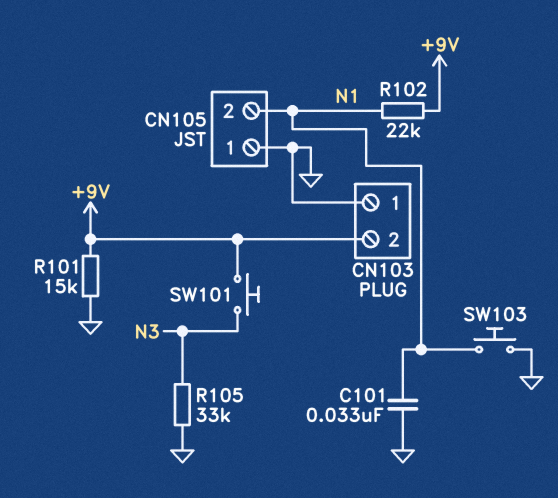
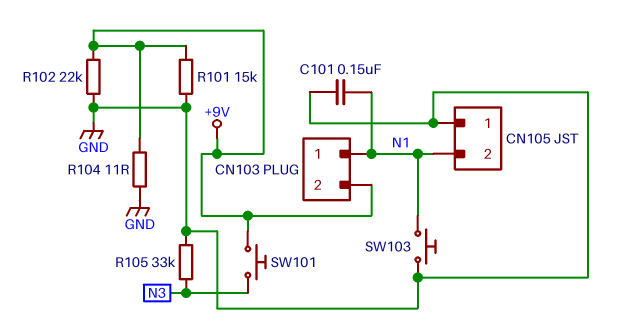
C101: 33nF (GND, N1) -> 150nF (GND, N1)
CN103 pin 1: GND -> N1
R102: 22k (+9V, N1) -> 22k (+9V, GND)
R104: none -> 11 (+9V, GND)

